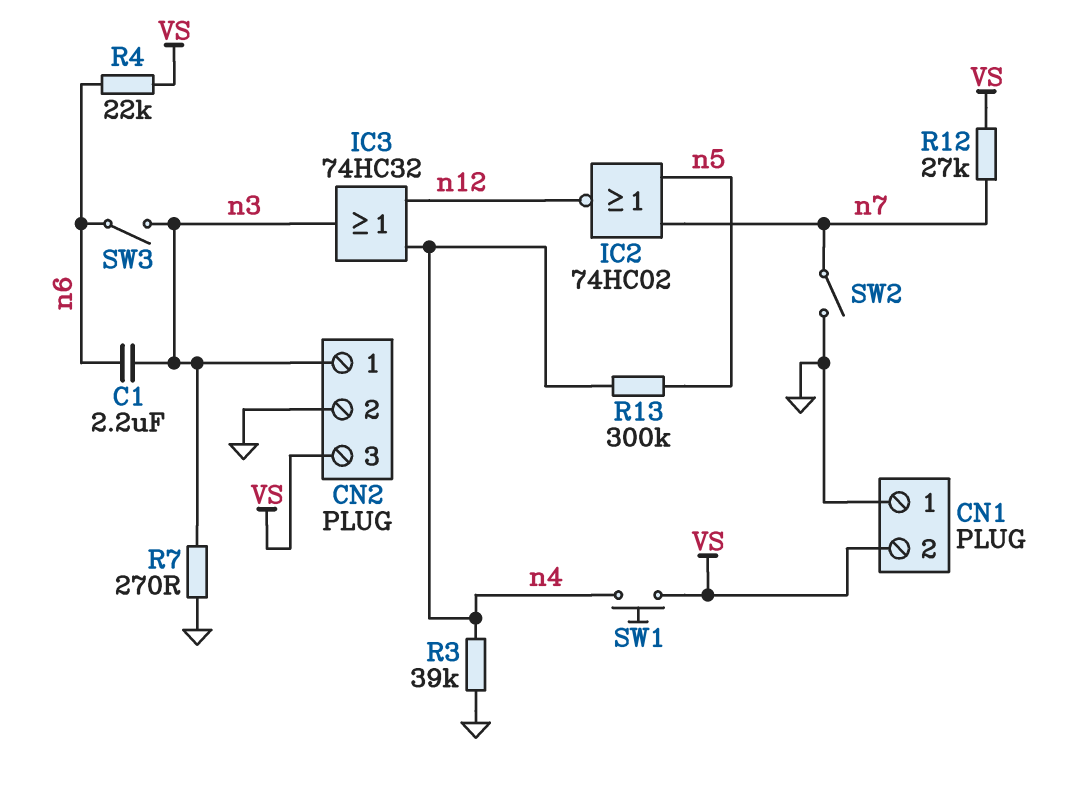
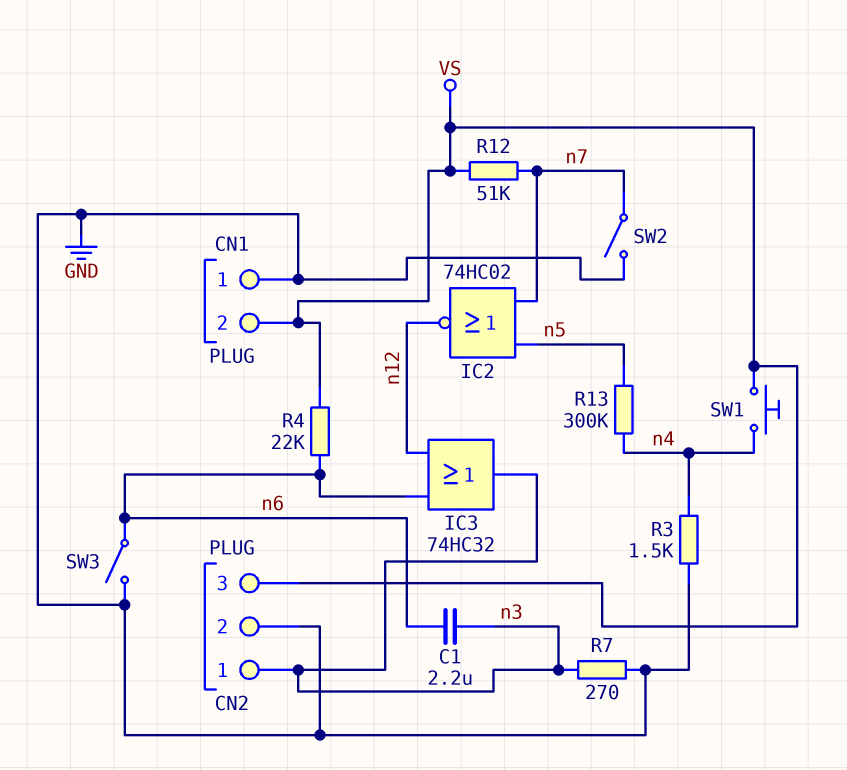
IC3: OR 74HC32 (in n4, in n12, out n3) -> OR 74HC32 (in n6, in n12, out n3)
R3: 39k (GND, n4) -> 1.5k (GND, n4)
R12: 27k (VS, n7) -> 51k (VS, n7)
SW3: switch (n3, n6) -> switch (GND, n6)

